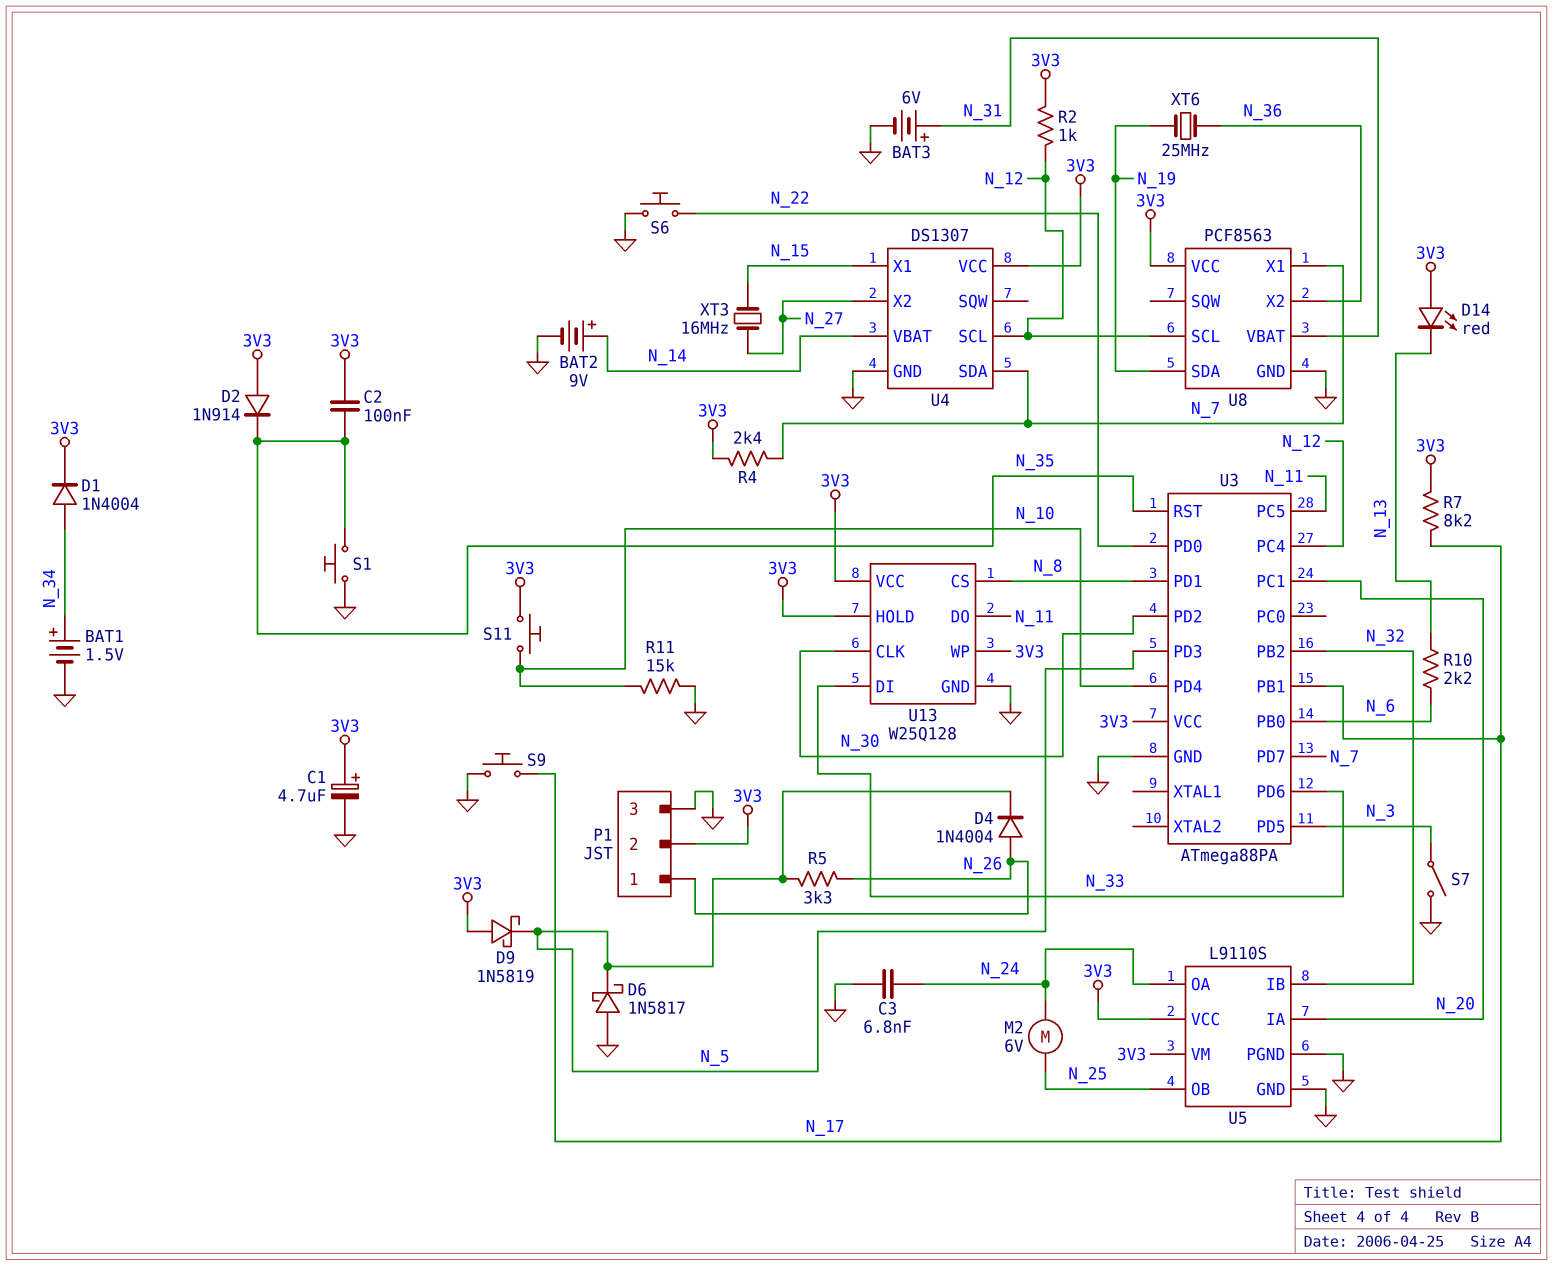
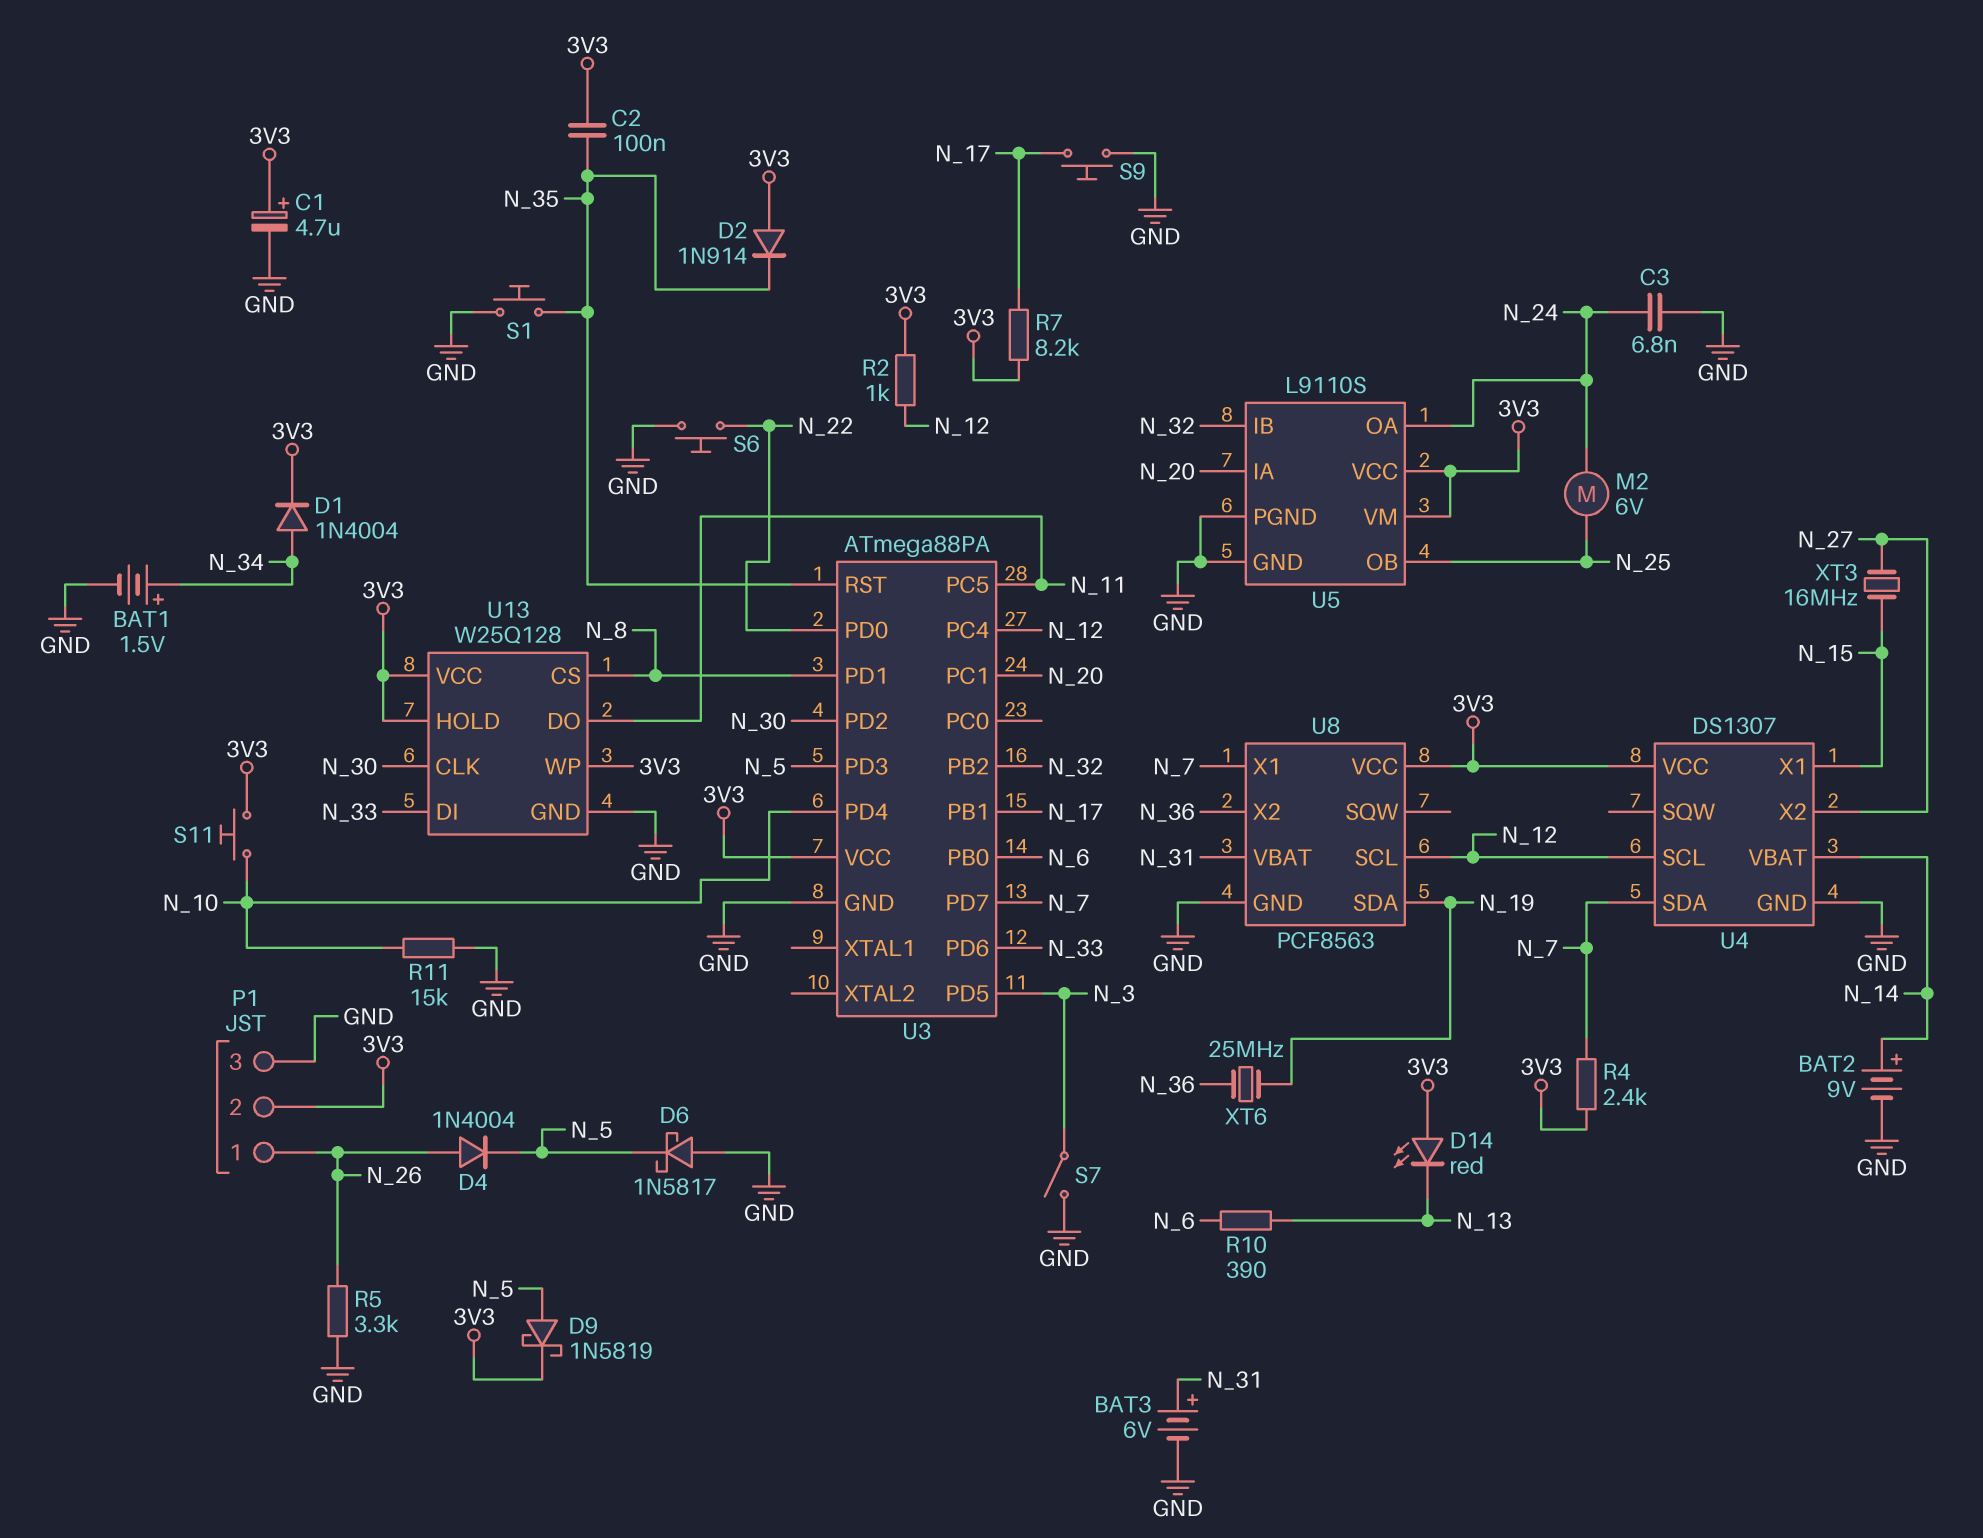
D9: schottky 1N5819 (A 3V3, K N_5) -> schottky 1N5819 (A N_5, K 3V3)
R5: 3.3k (N_5, N_26) -> 3.3k (GND, N_26)
R10: 2.2k (N_6, N_13) -> 390 (N_6, N_13)

